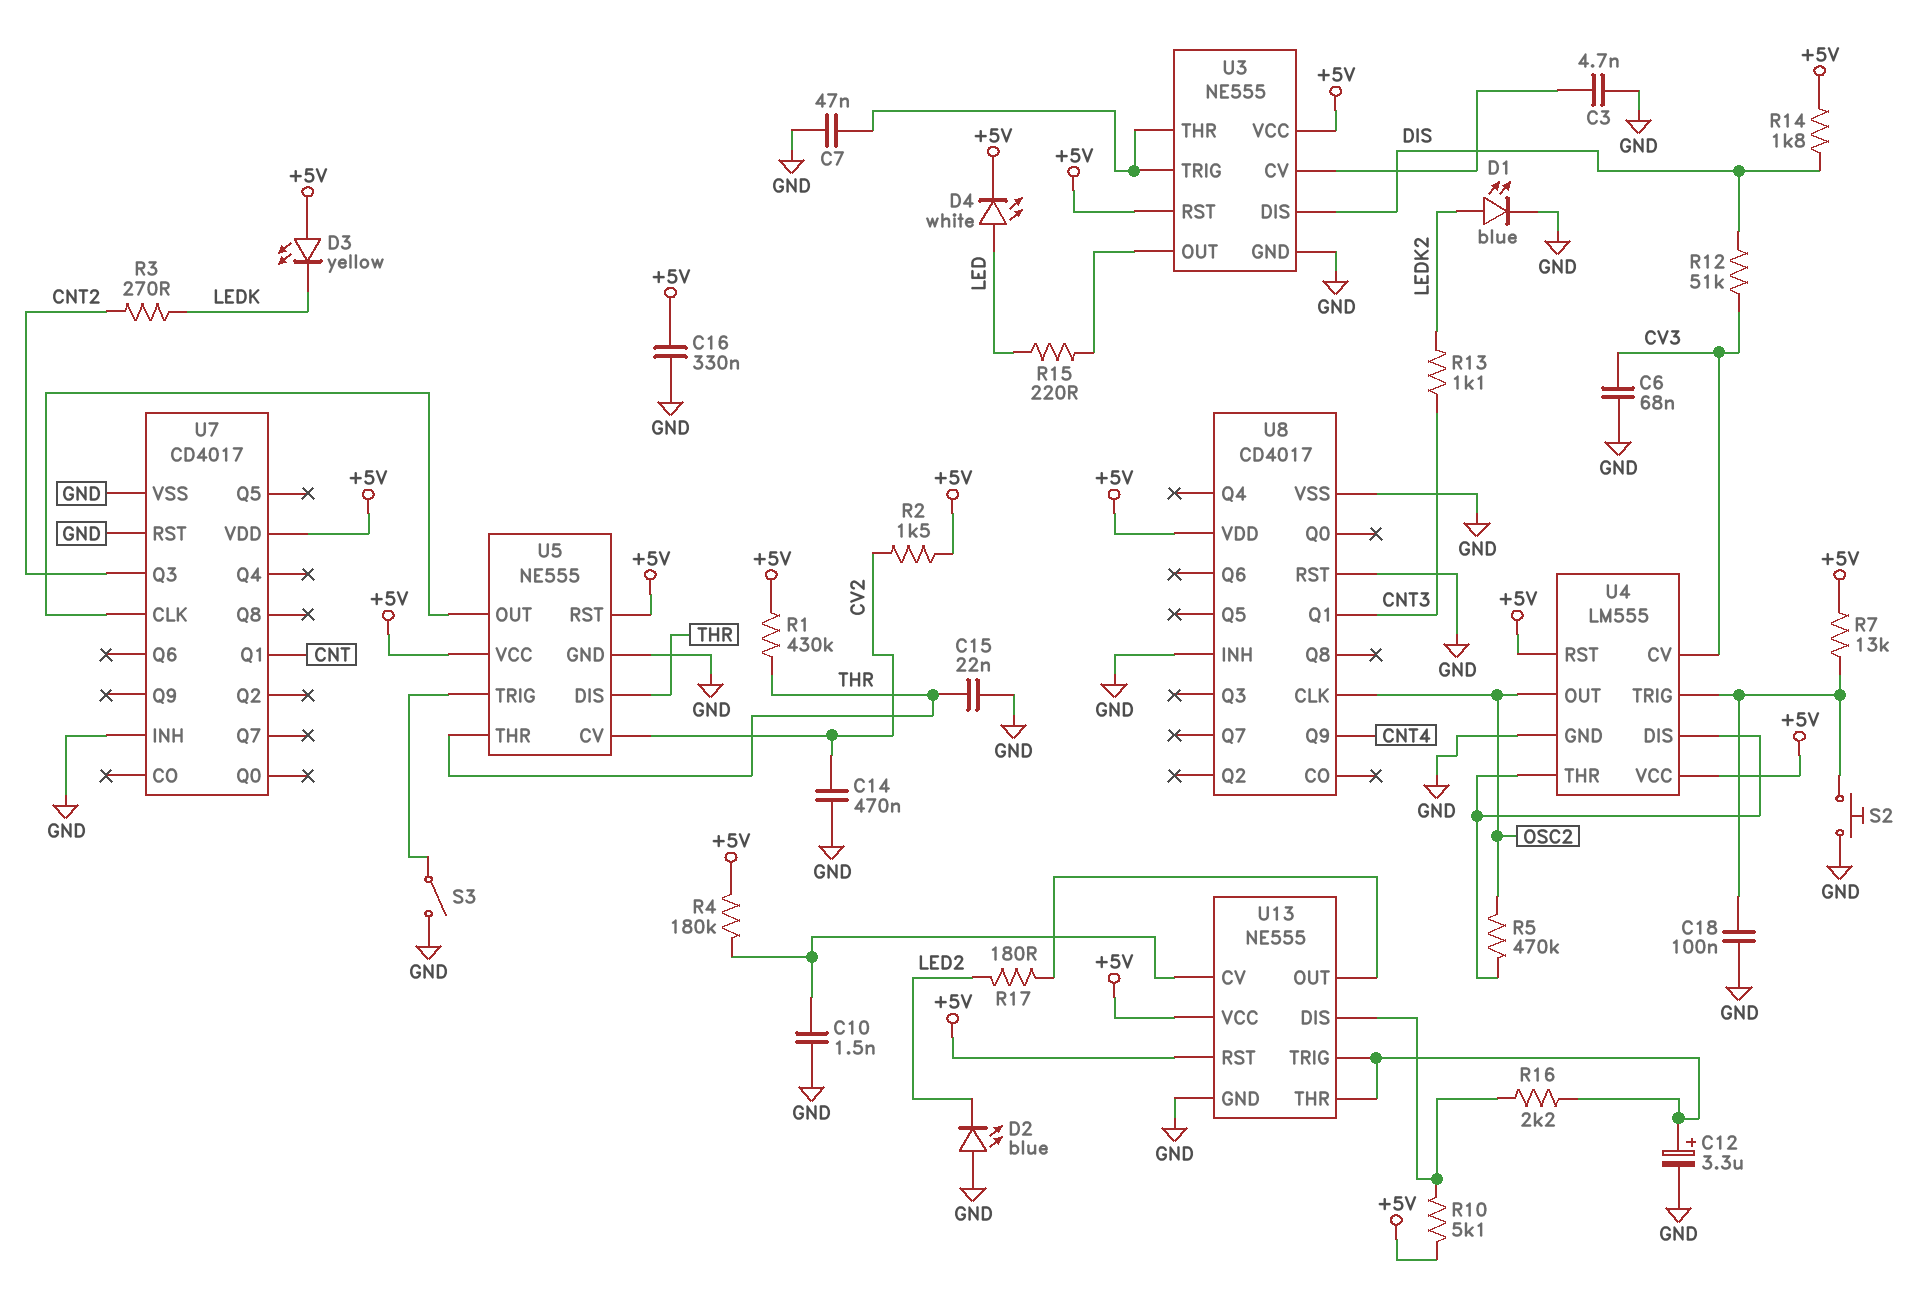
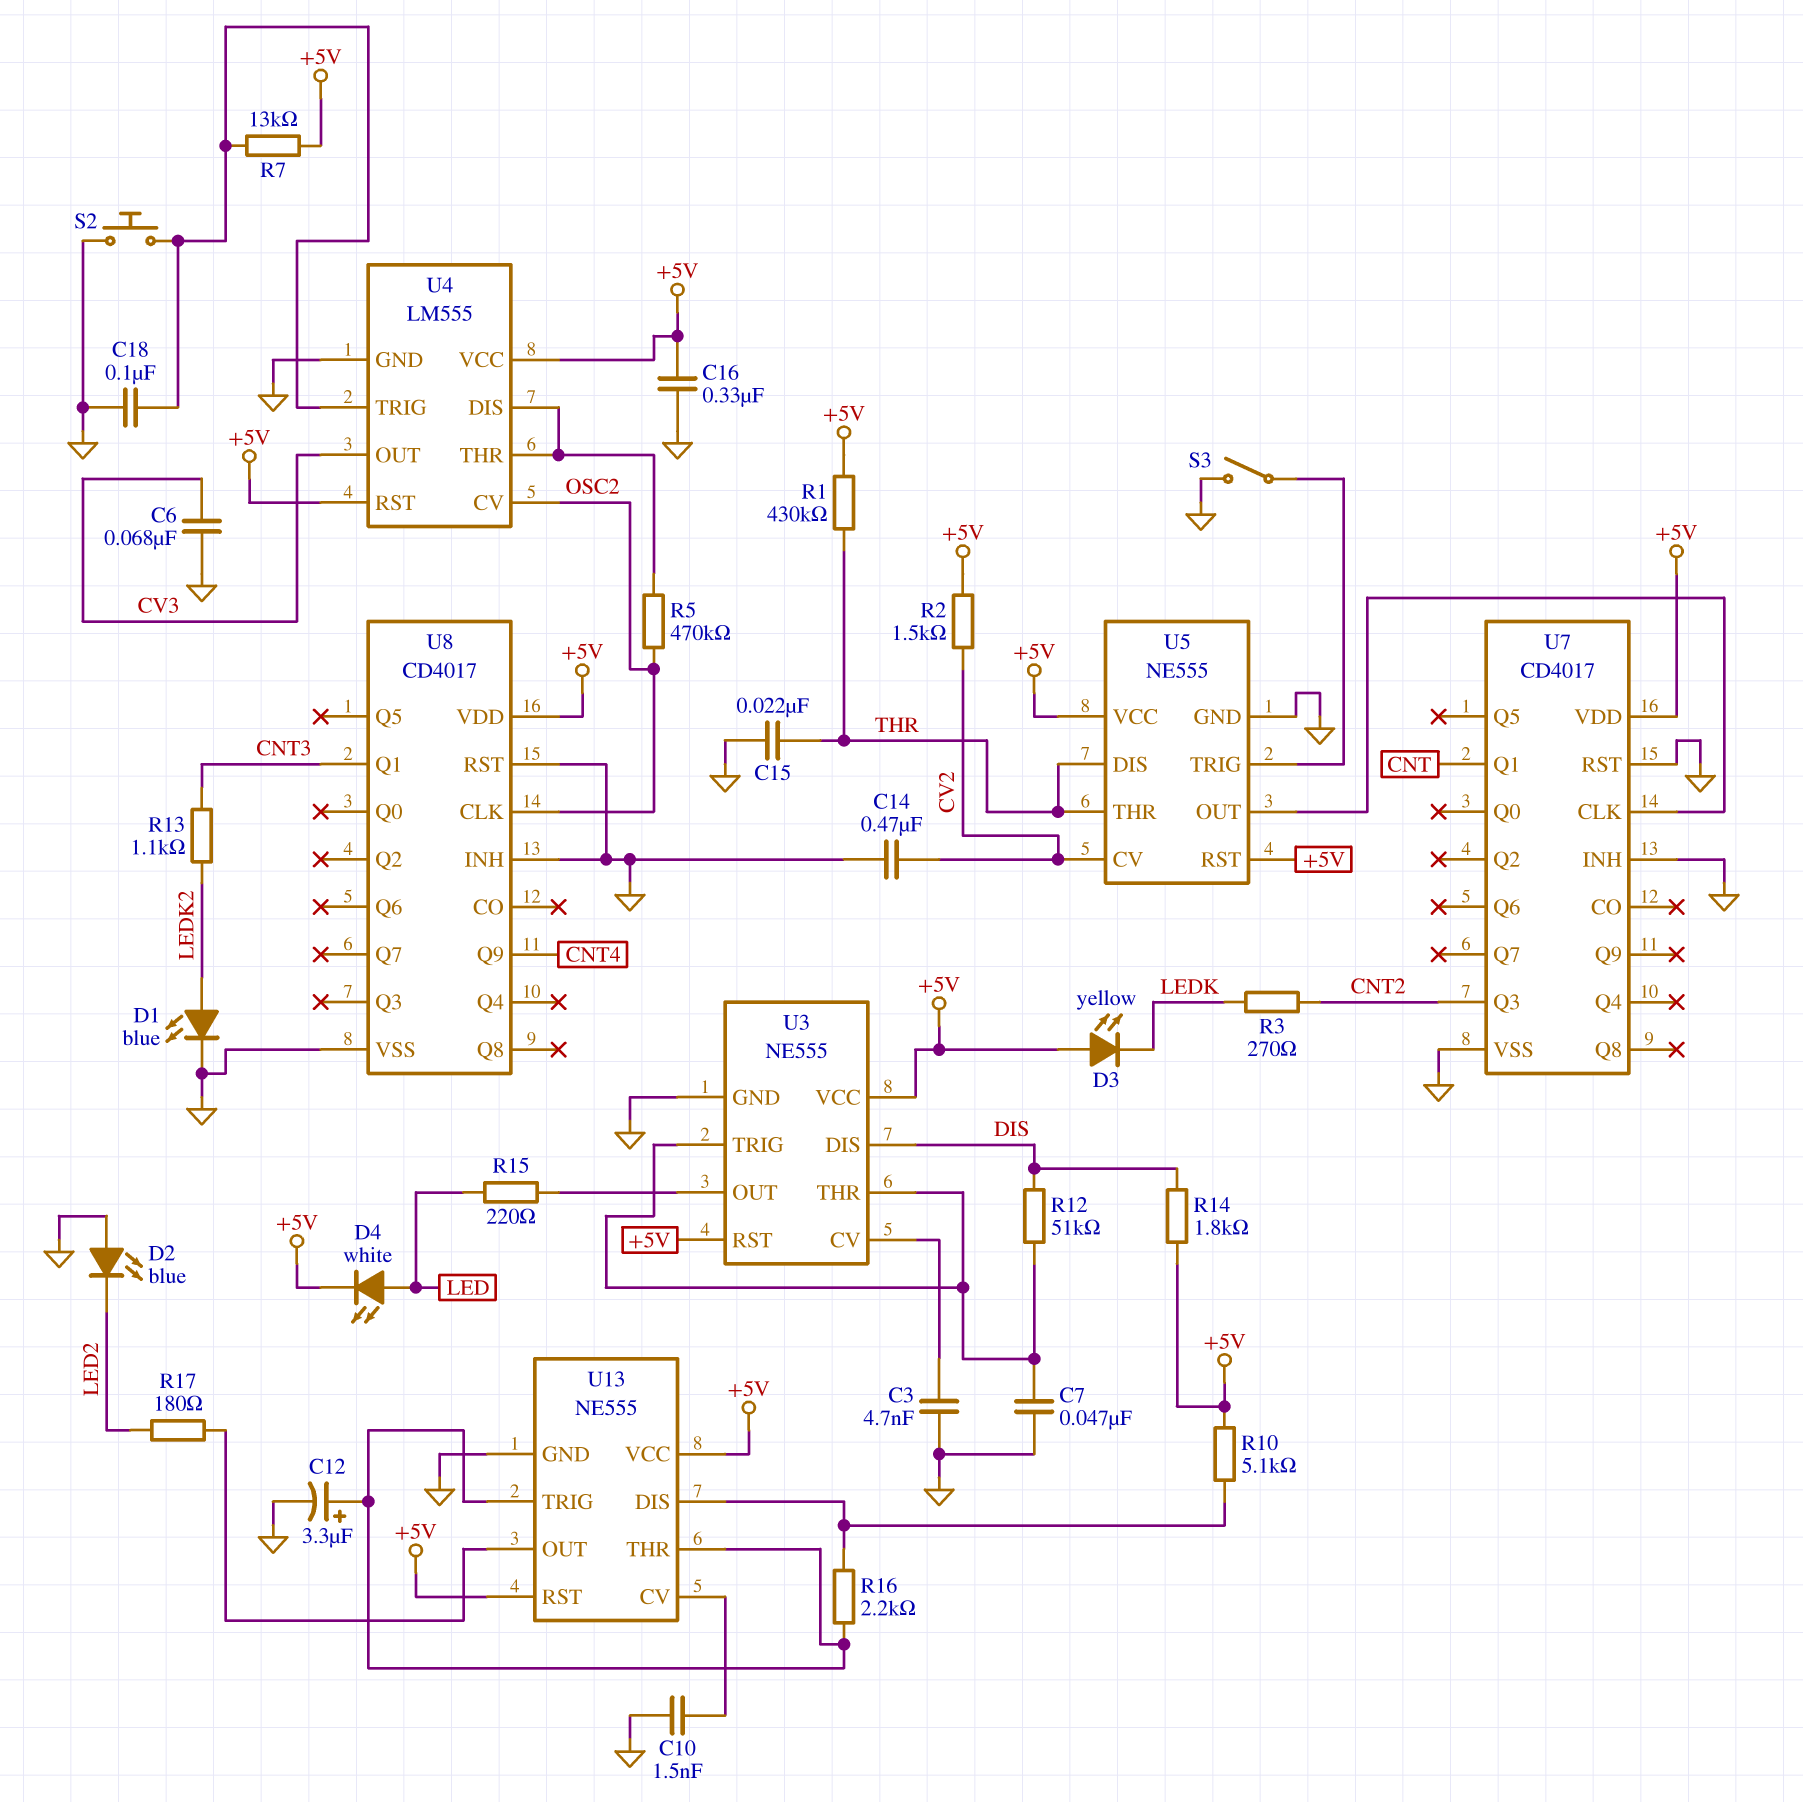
R4: 180k (+5V, U13/CV) -> none
R12: 51k (CV3, DIS) -> 51k (DIS, U3/THR)
U4 pin CV: CV3 -> OSC2
U4 pin OUT: OSC2 -> CV3

